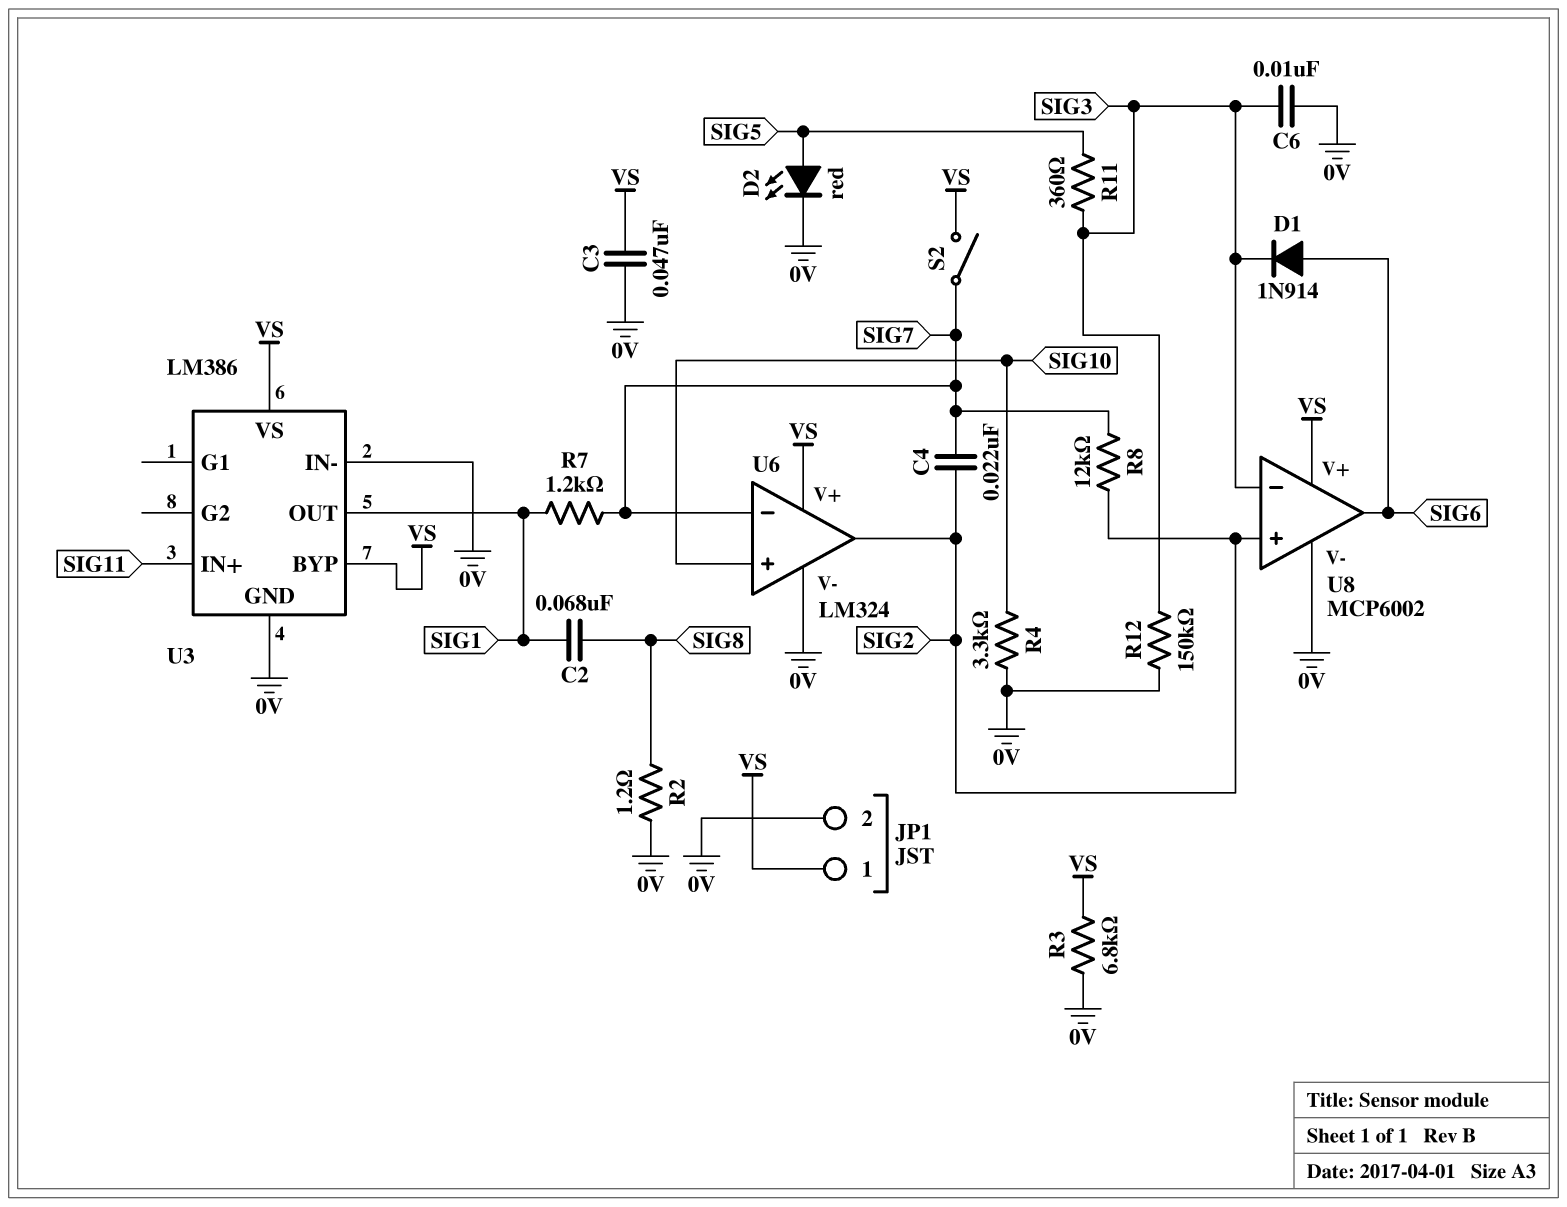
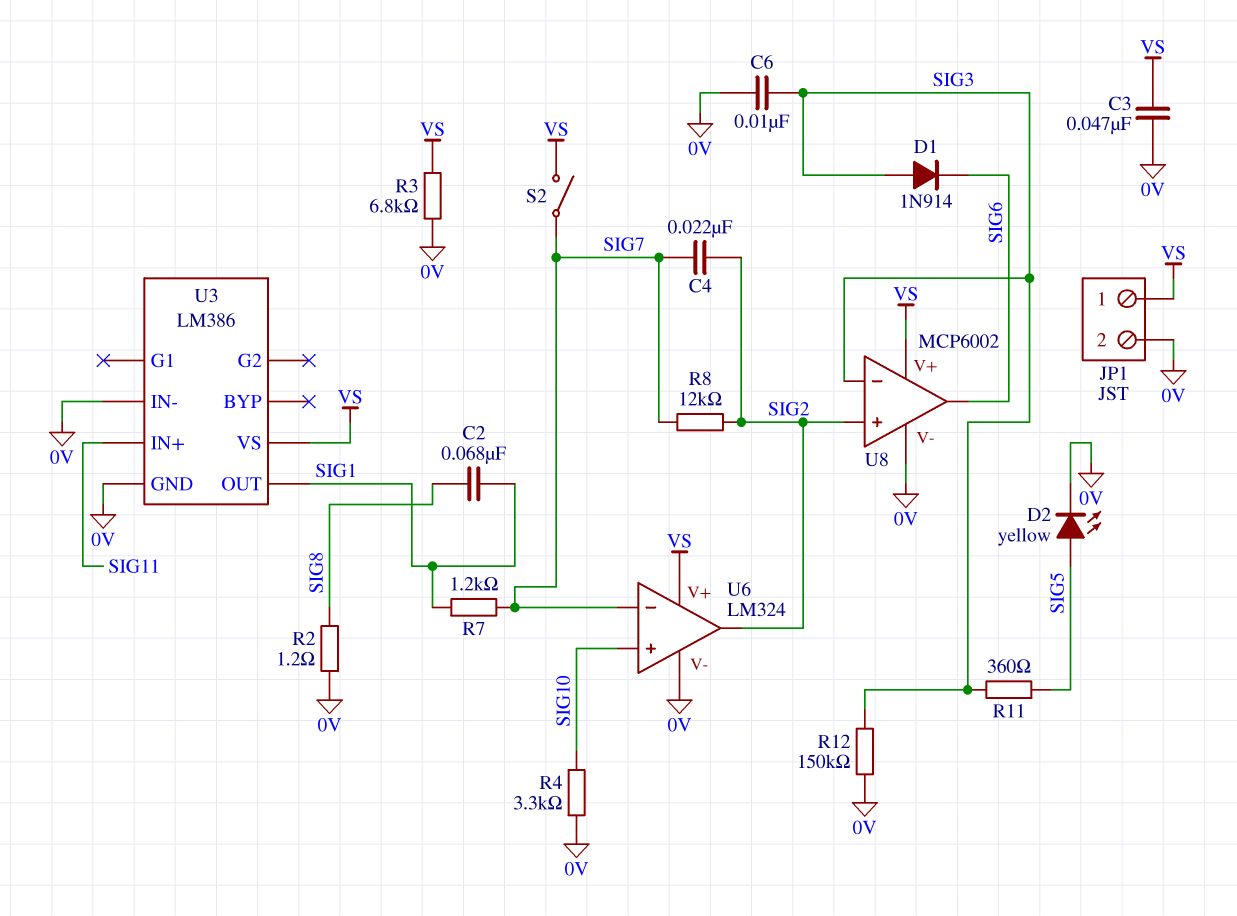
D1: diode 1N914 (A SIG6, K SIG3) -> diode 1N914 (A SIG3, K SIG6)
D2: LED red (A SIG5, K 0V) -> LED yellow (A SIG5, K 0V)
U3 pin BYP: VS -> none

